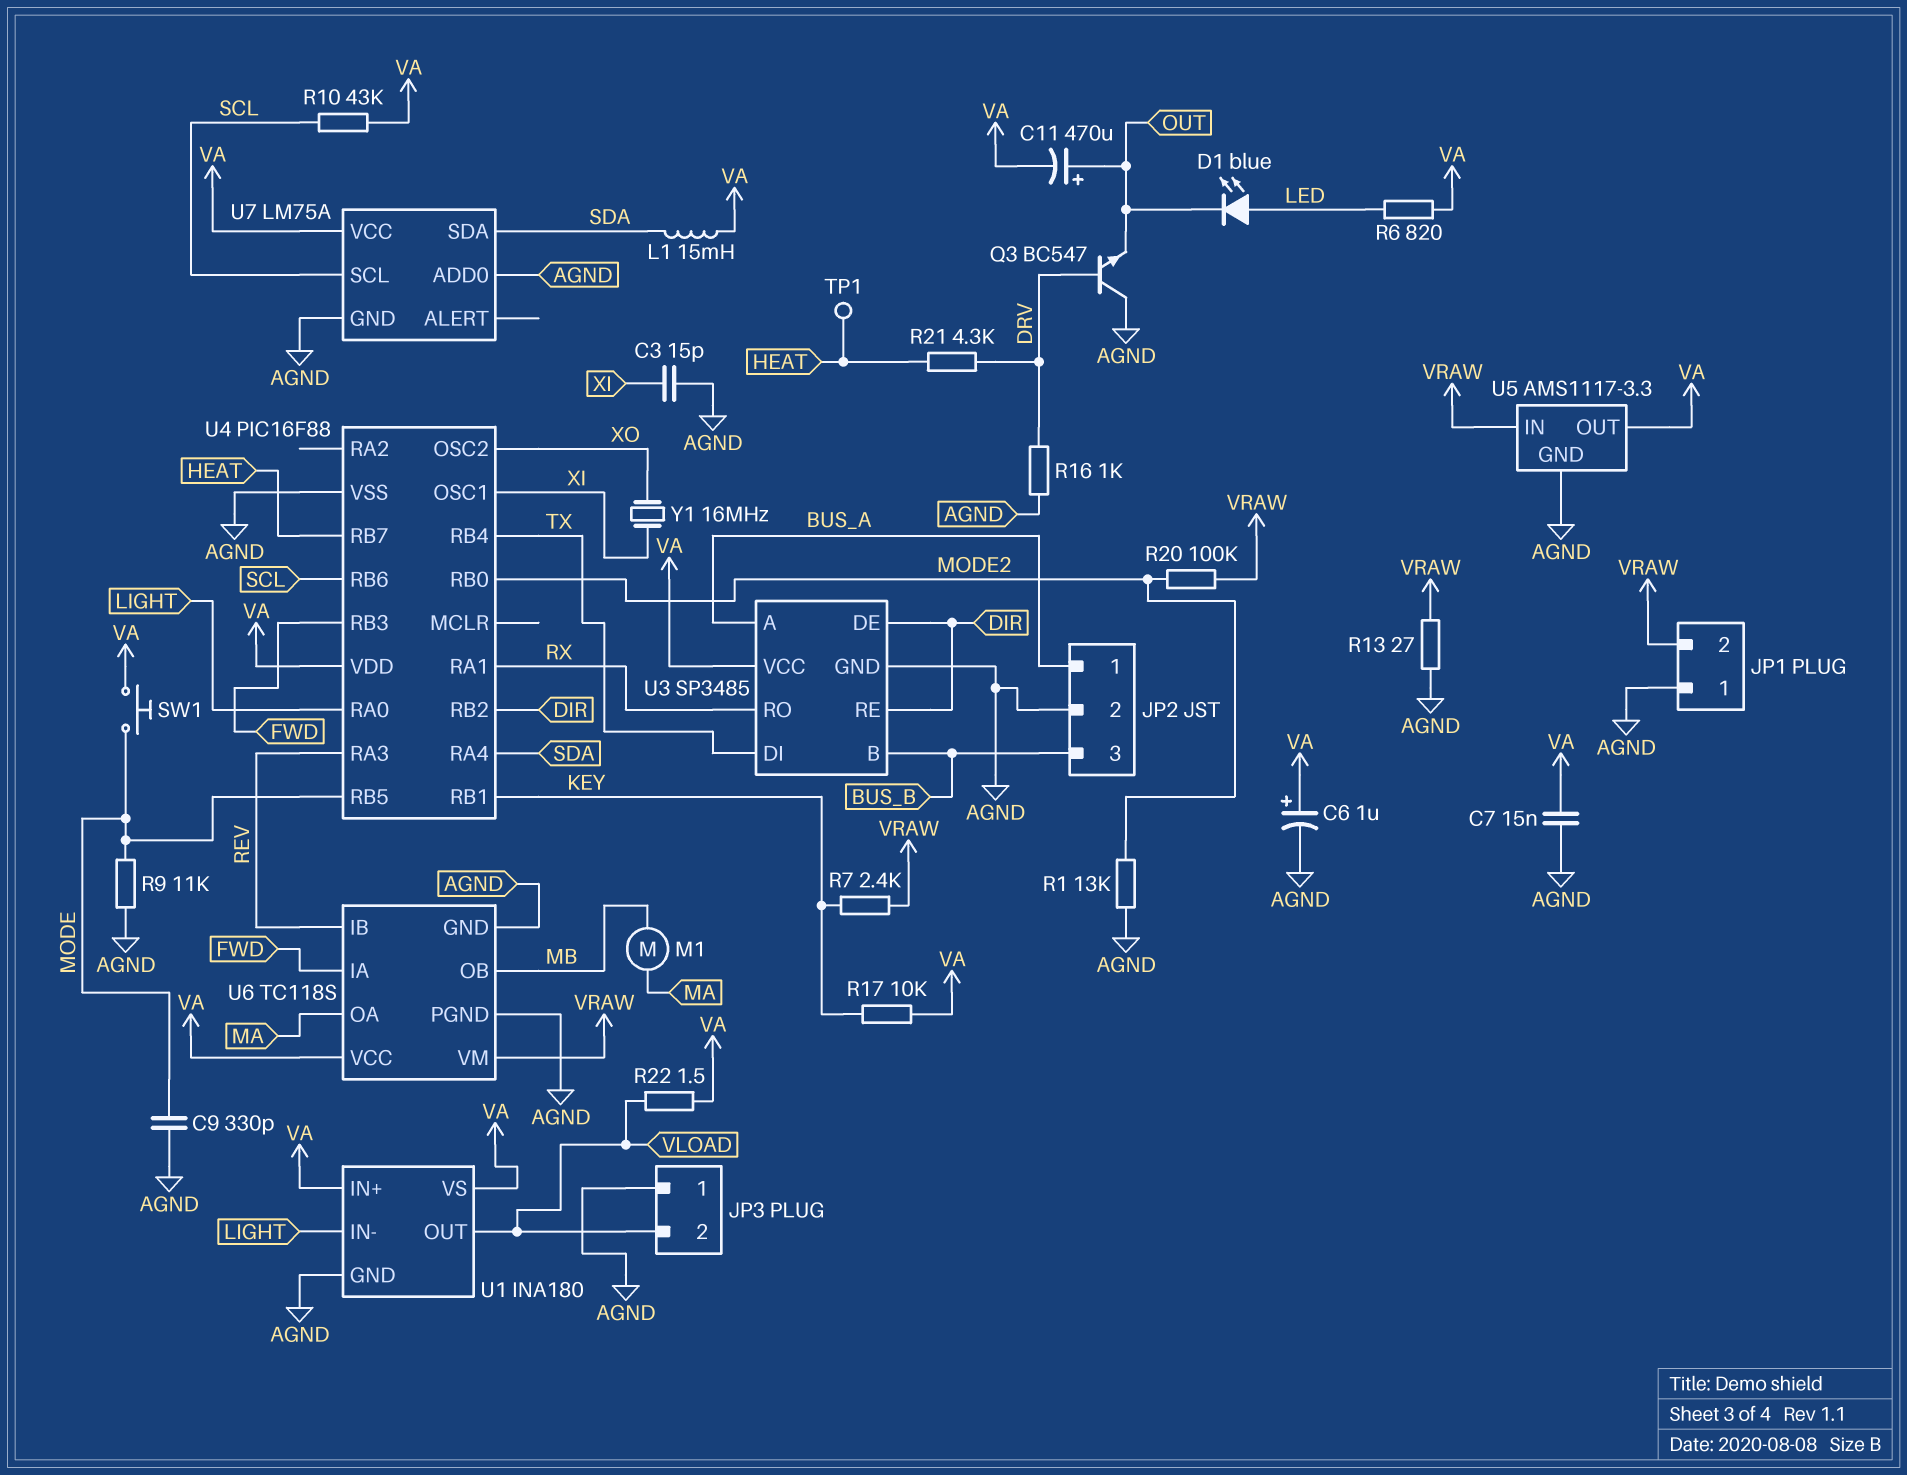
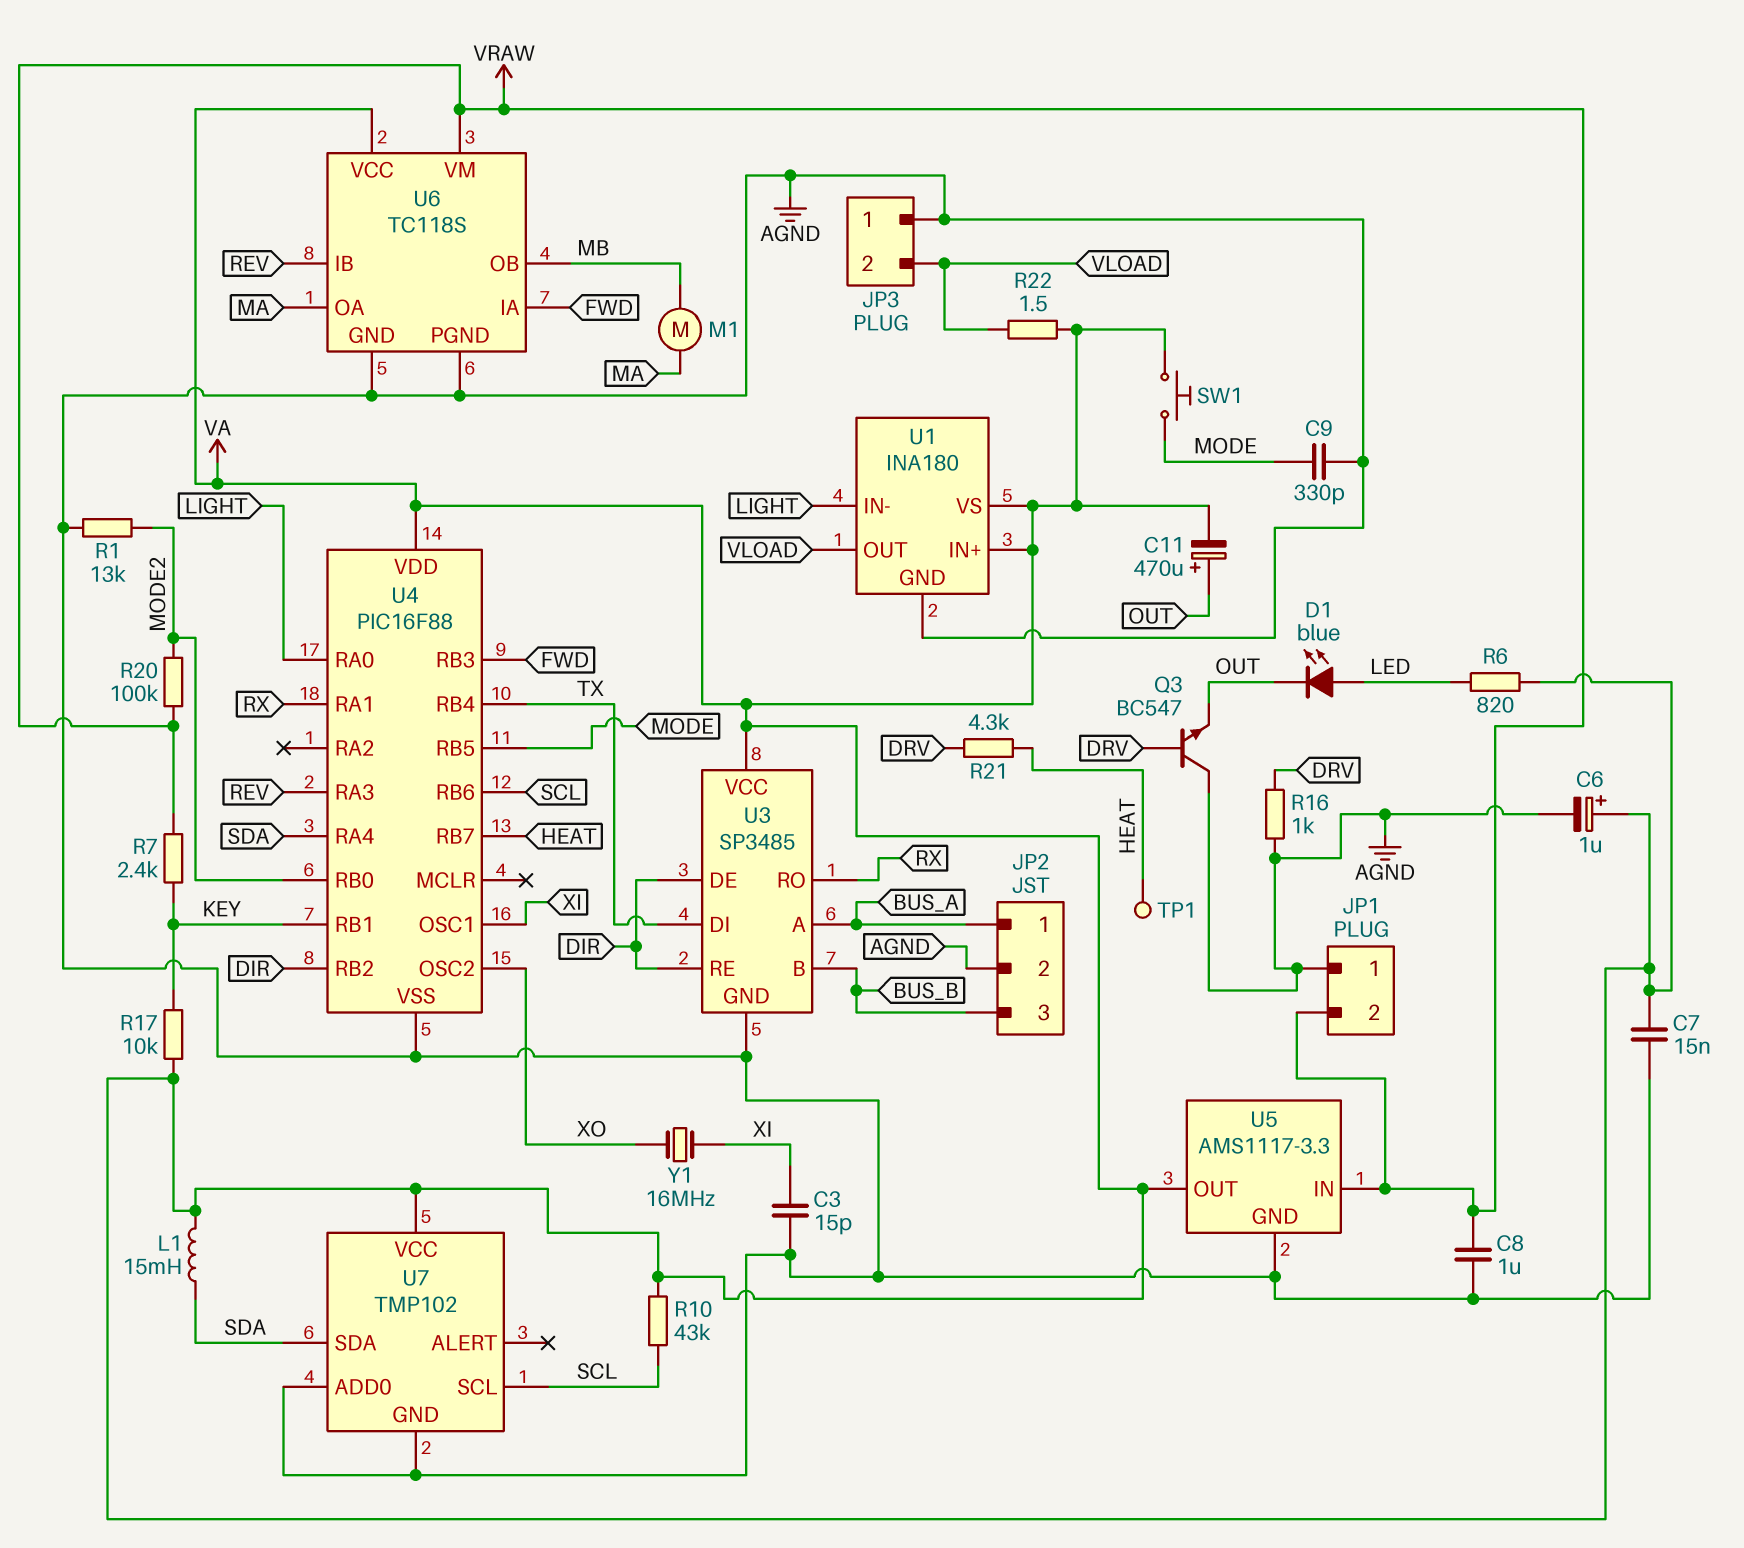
C8: none -> 1uF (AGND, VRAW)
R9: 11k (AGND, MODE) -> none
R13: 27 (AGND, VRAW) -> none
U7: LM75A -> TMP102

